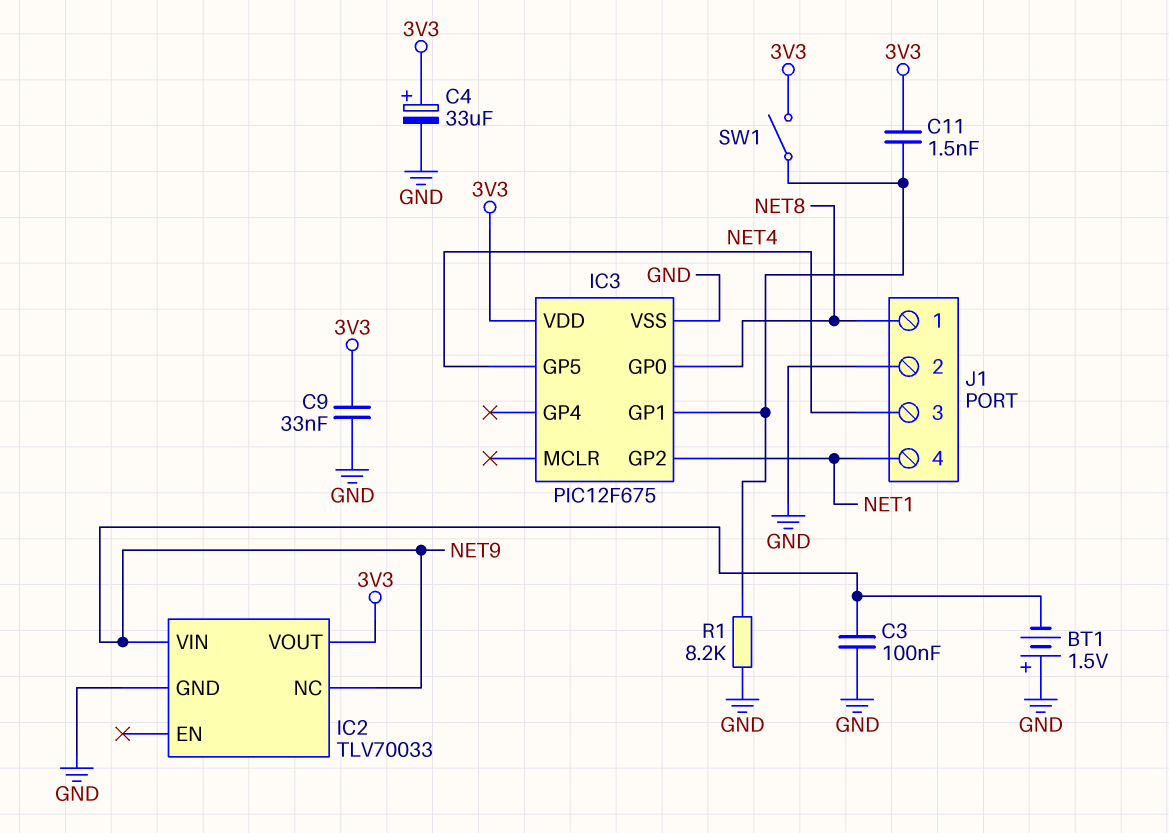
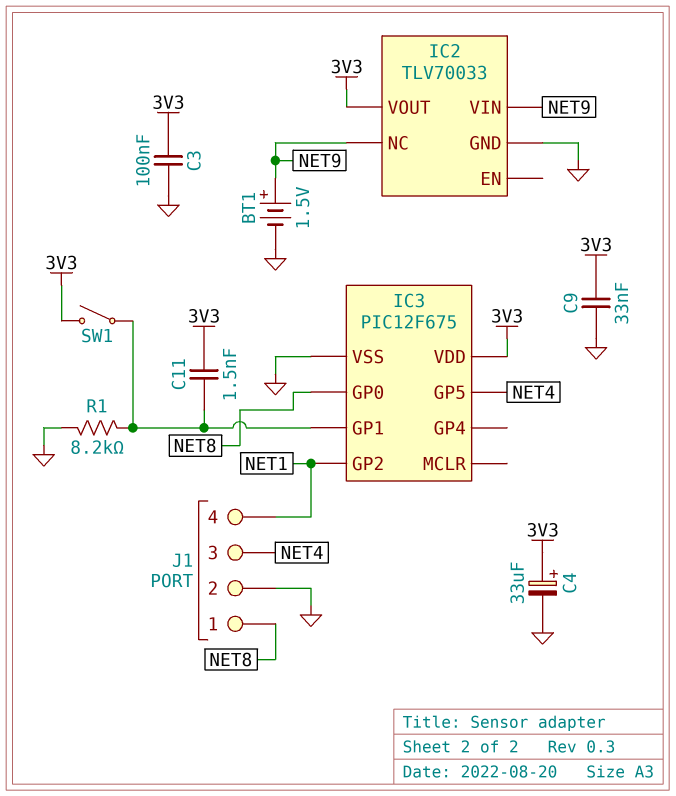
BT1: 1.5V (plus GND, minus NET9) -> 1.5V (plus NET9, minus GND)
C3: 100nF (GND, NET9) -> 100nF (3V3, GND)

